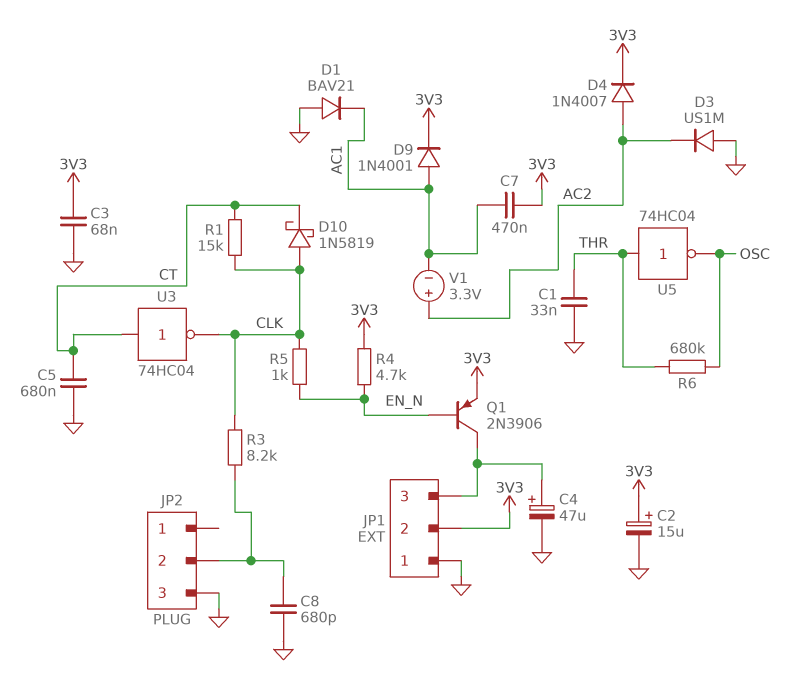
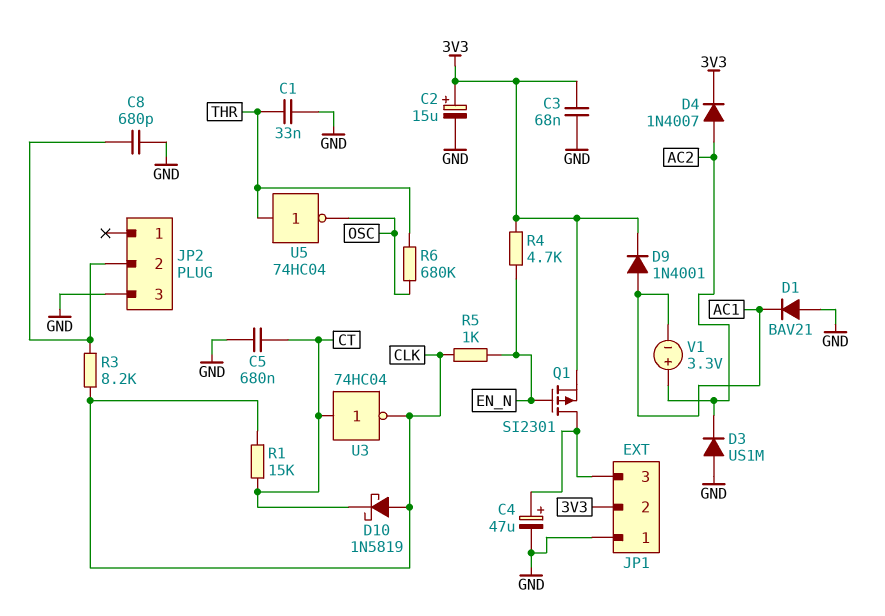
C7: 470nF (3V3, AC1) -> none
Q1: PNP 2N3906 (B EN_N, C JP1/3, E 3V3) -> PMOS SI2301 (G EN_N, D JP1/3, S 3V3)

